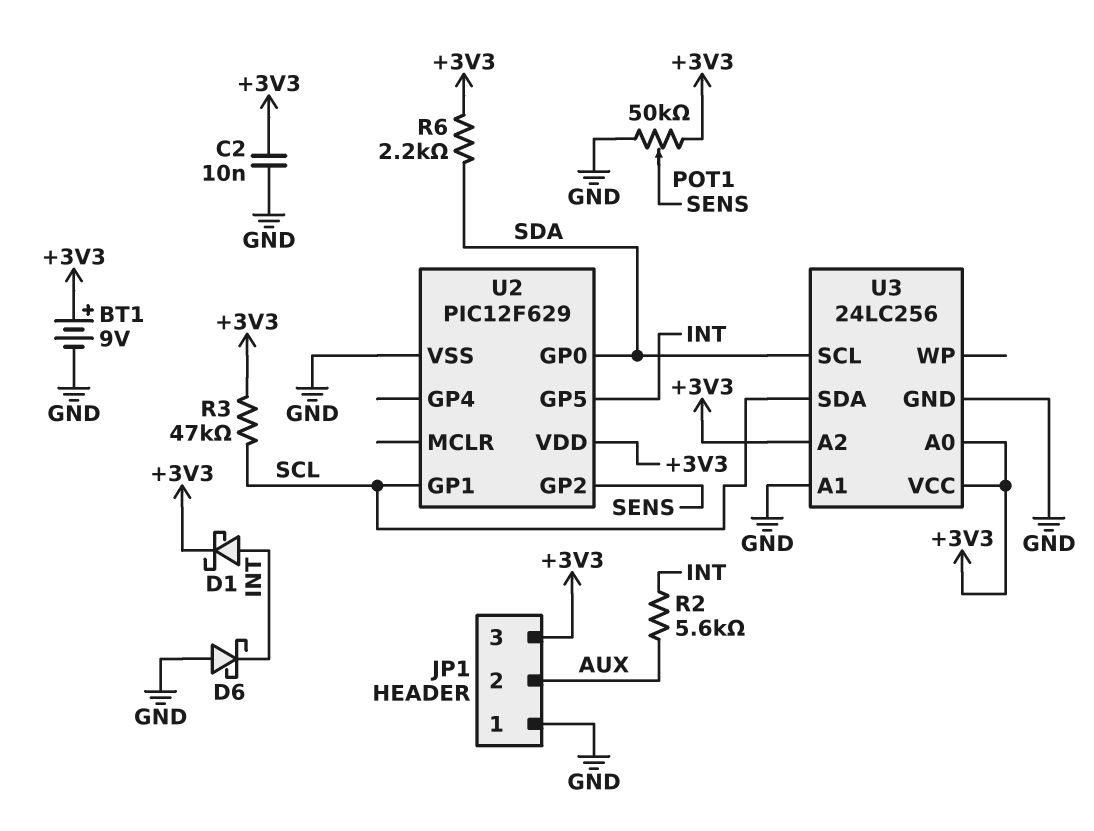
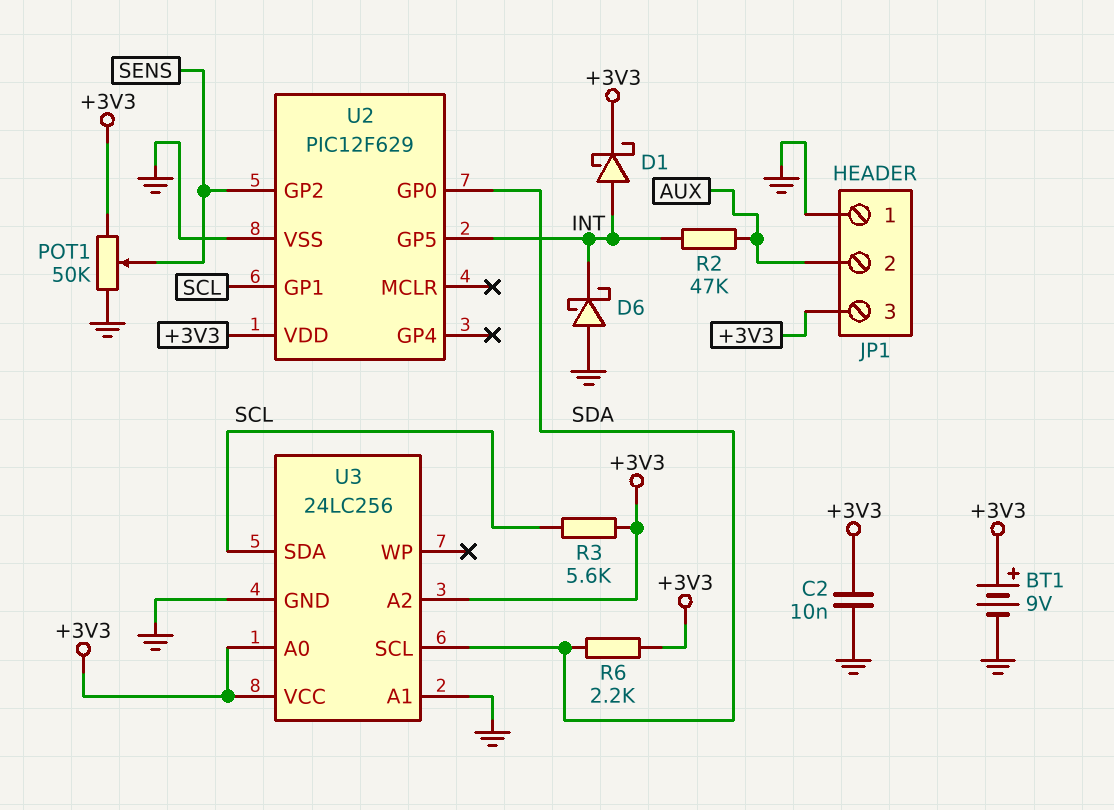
R2: 5.6k (AUX, INT) -> 47k (AUX, INT)
R3: 47k (+3V3, SCL) -> 5.6k (+3V3, SCL)

